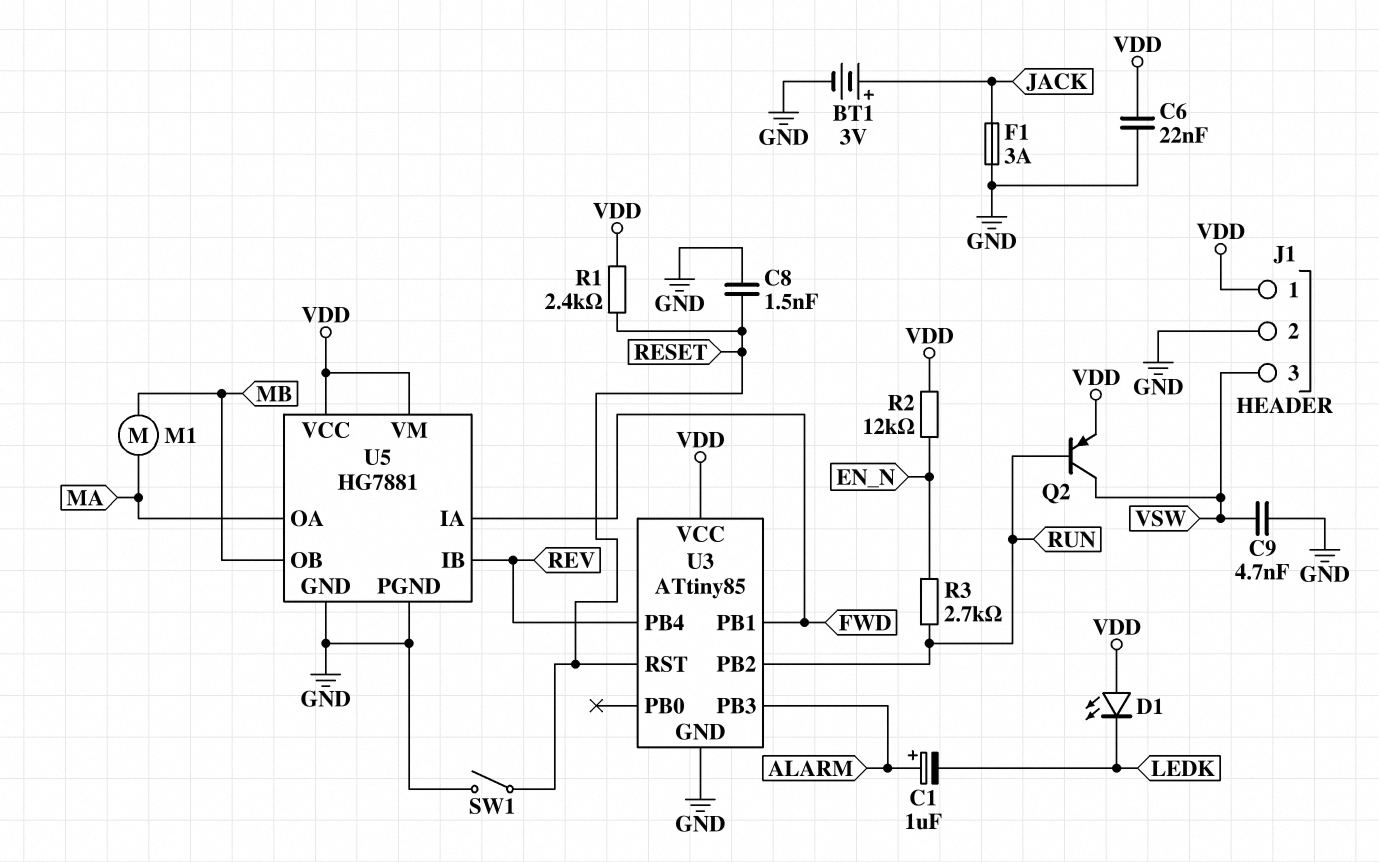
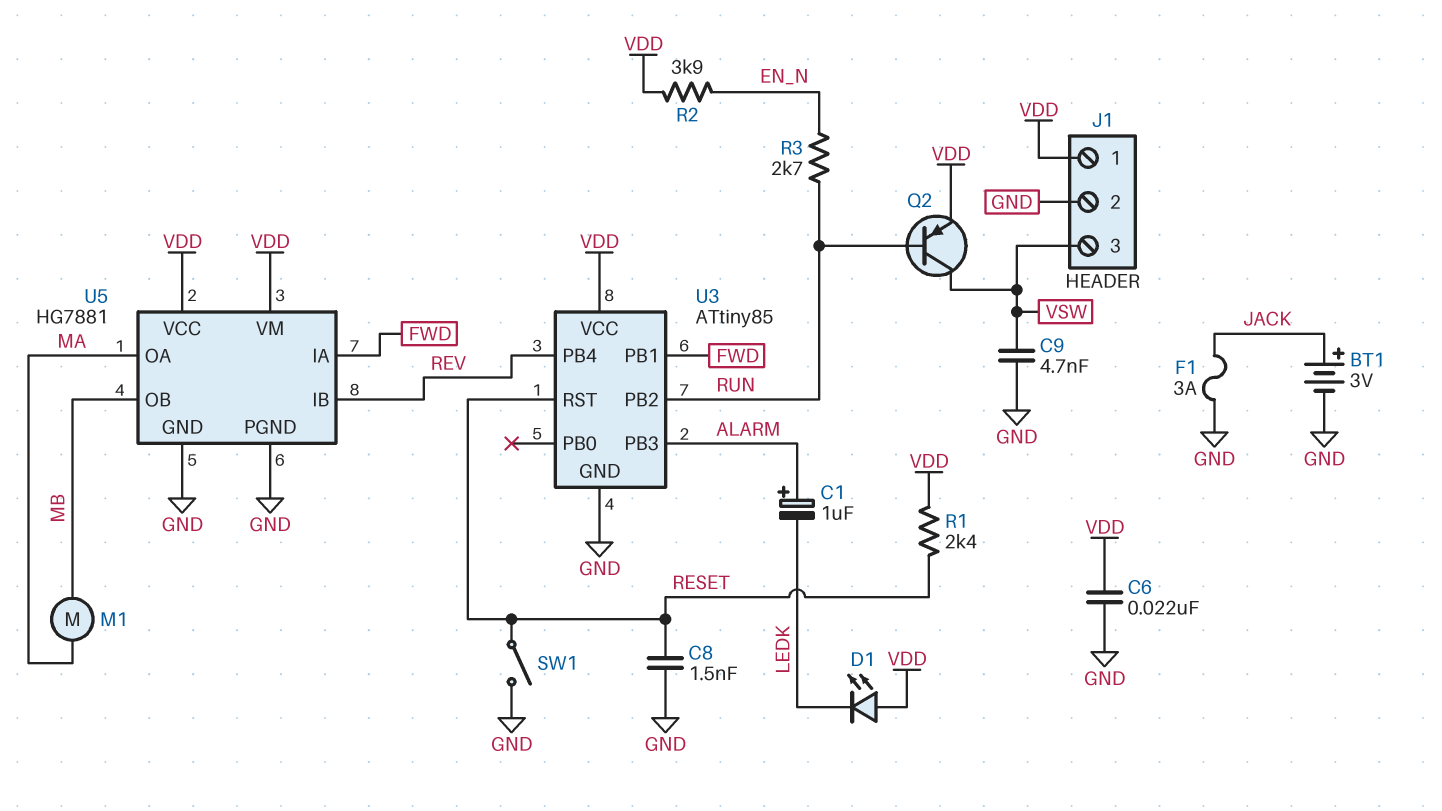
R2: 12k (EN_N, VDD) -> 3.9k (EN_N, VDD)

